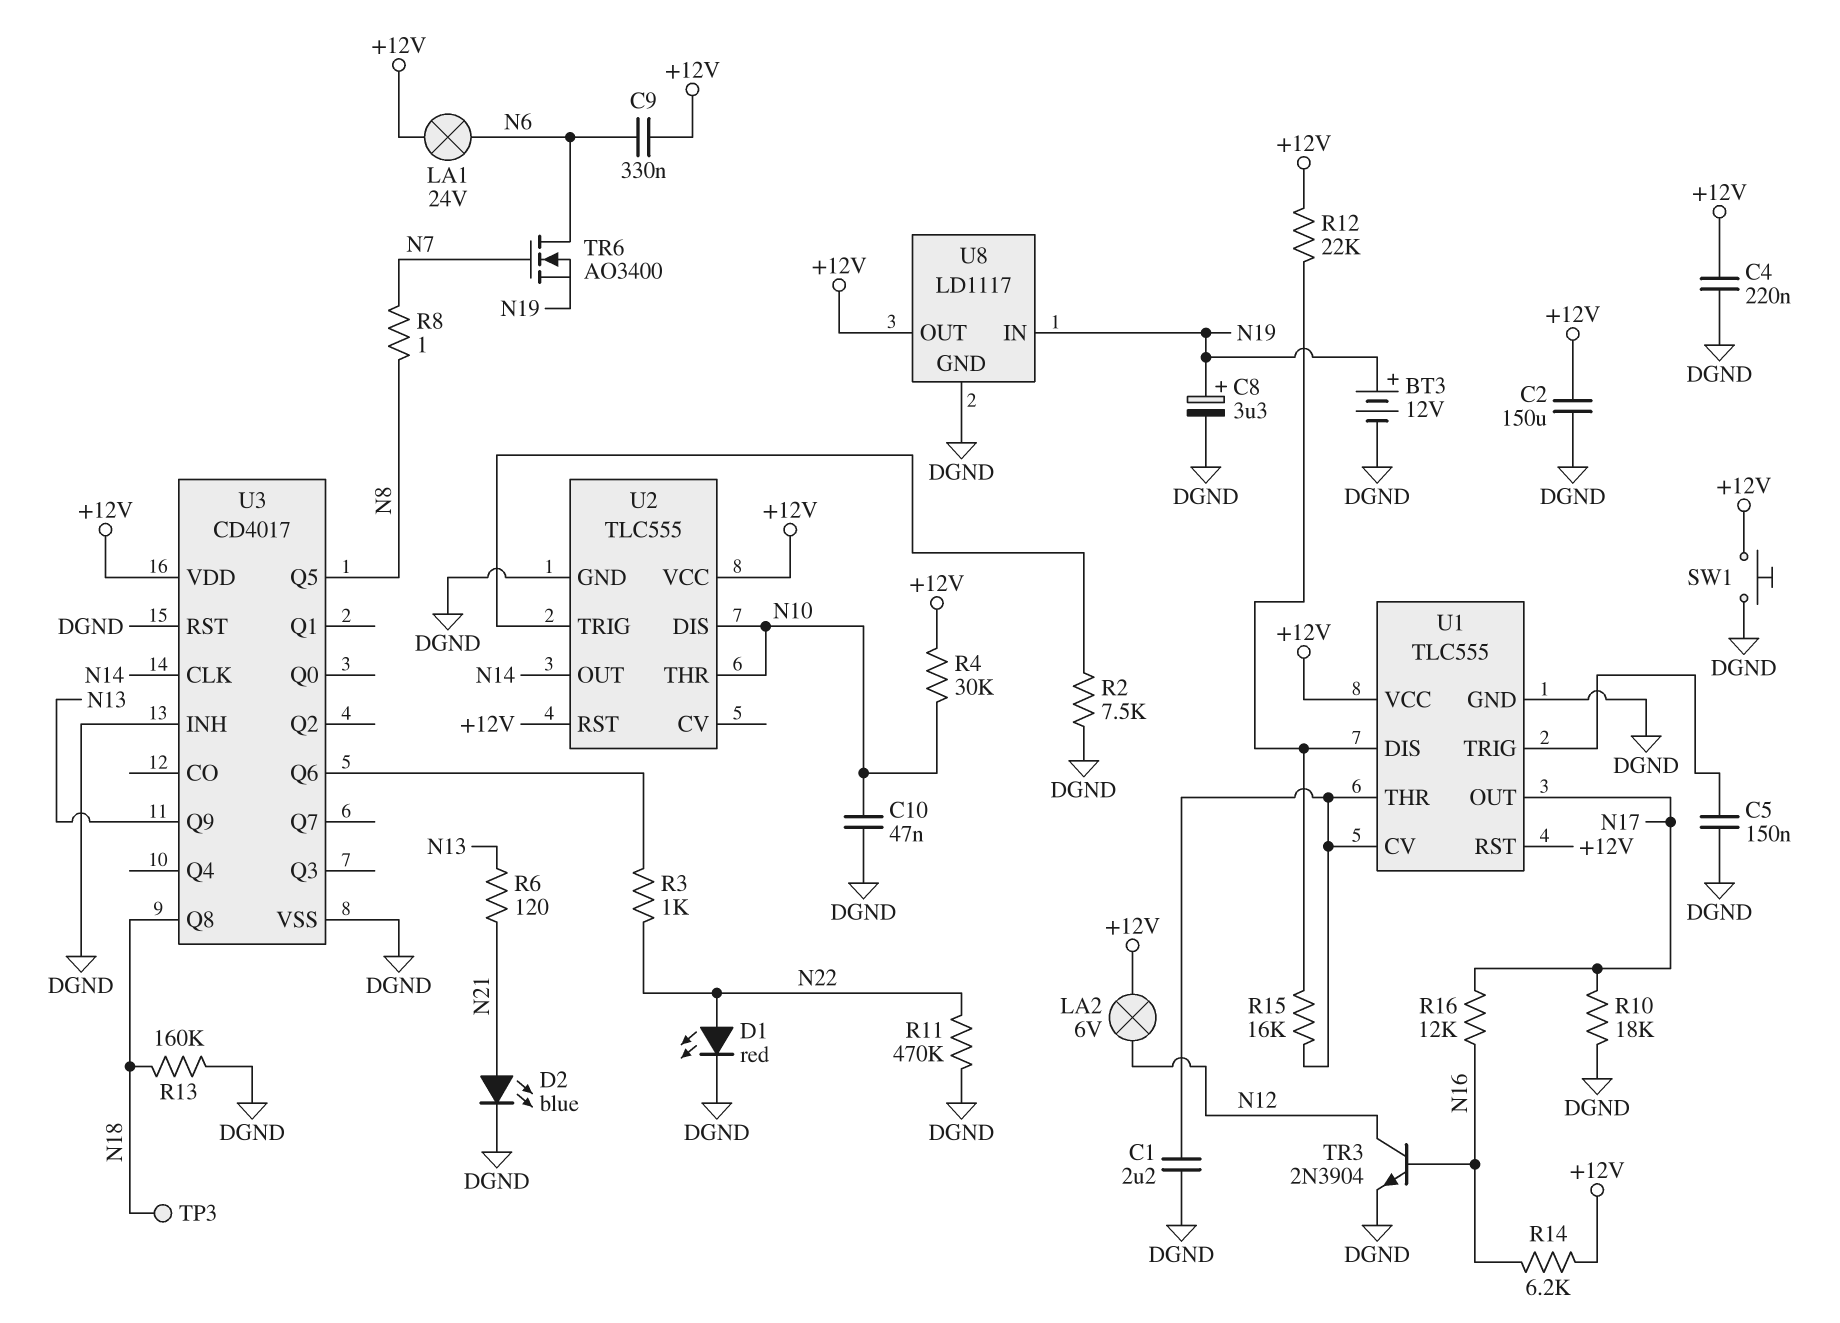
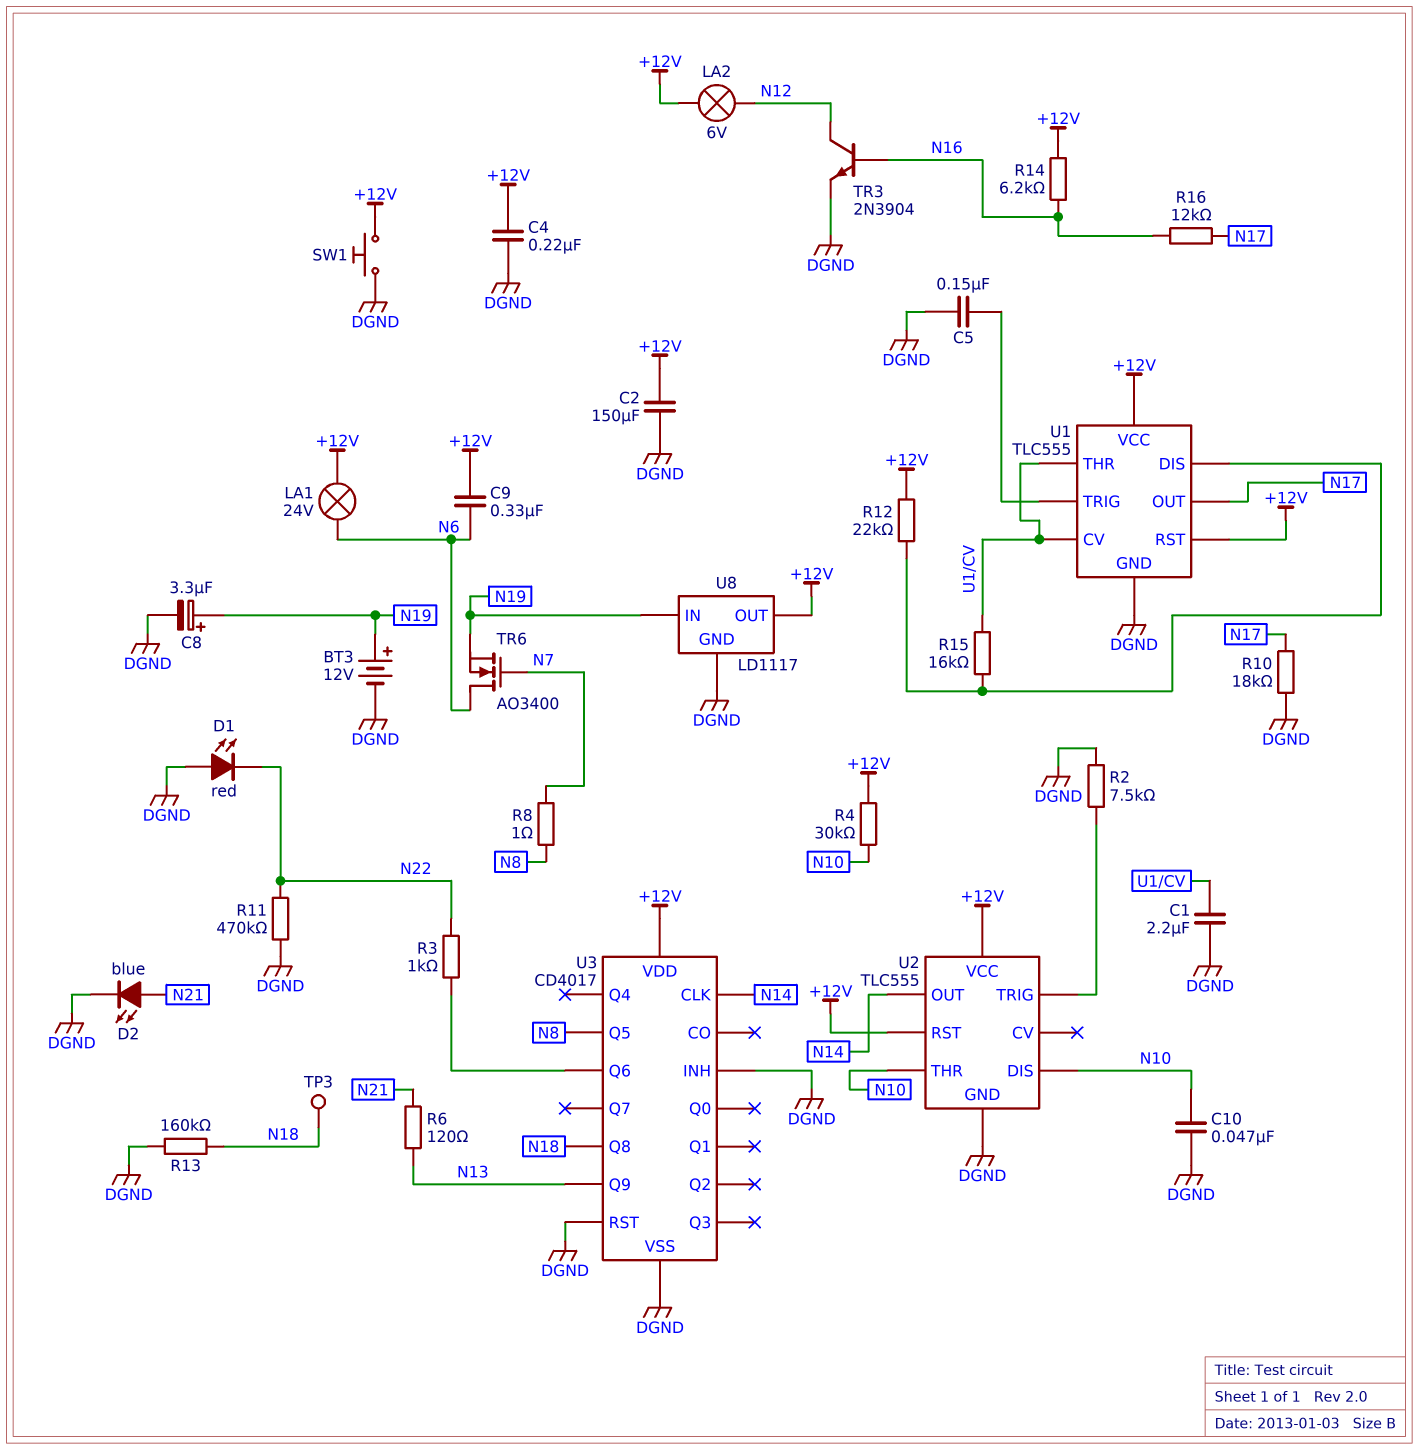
D1: LED red (A N22, K DGND) -> LED red (A DGND, K N22)

